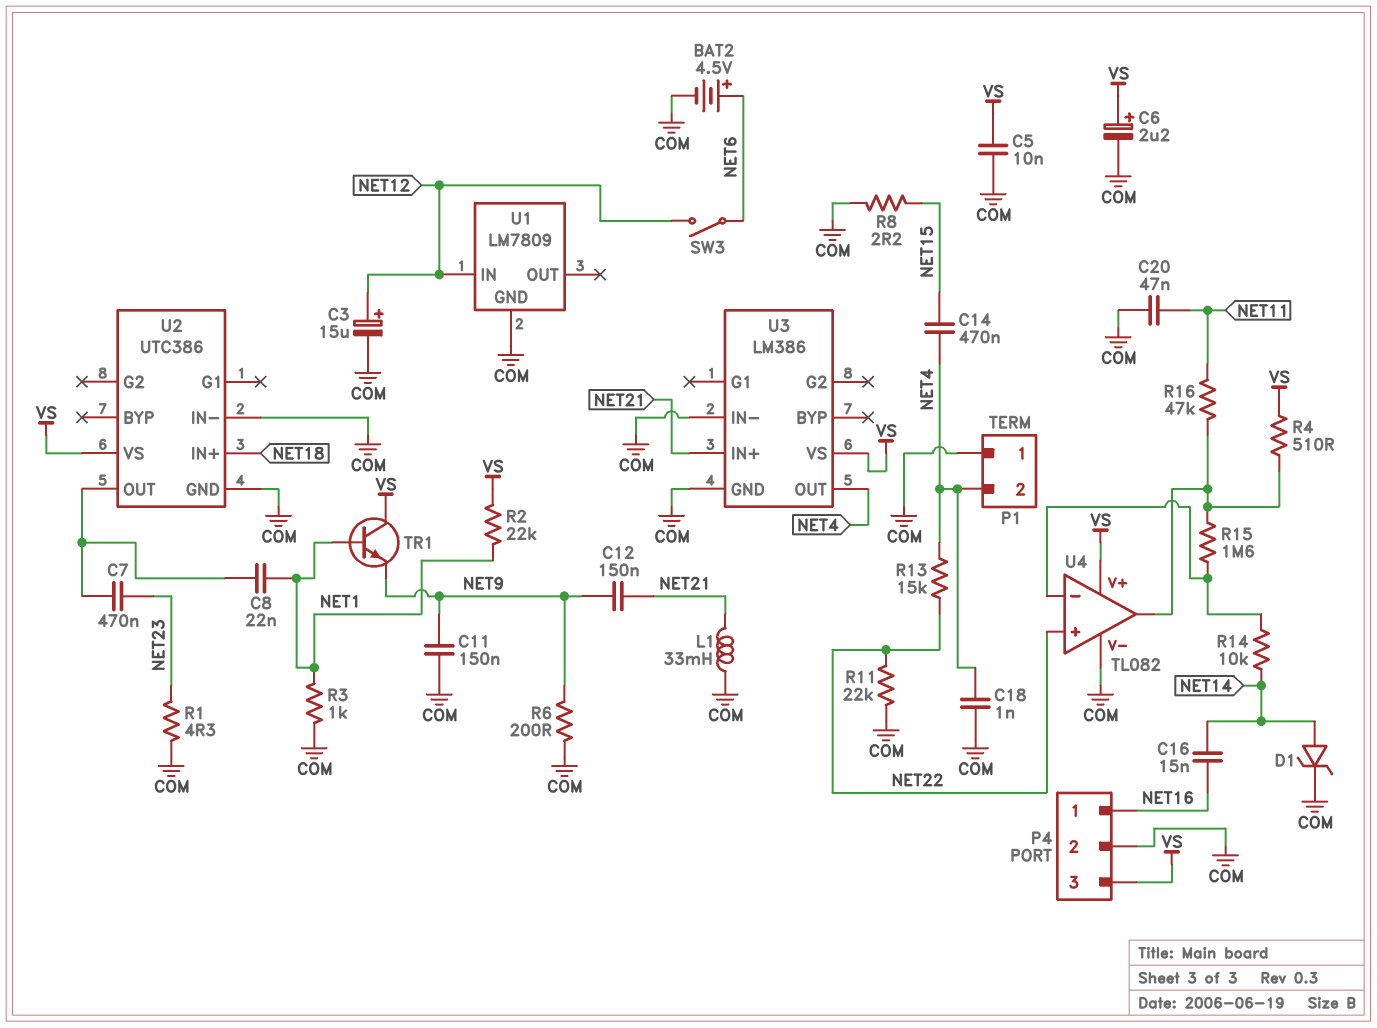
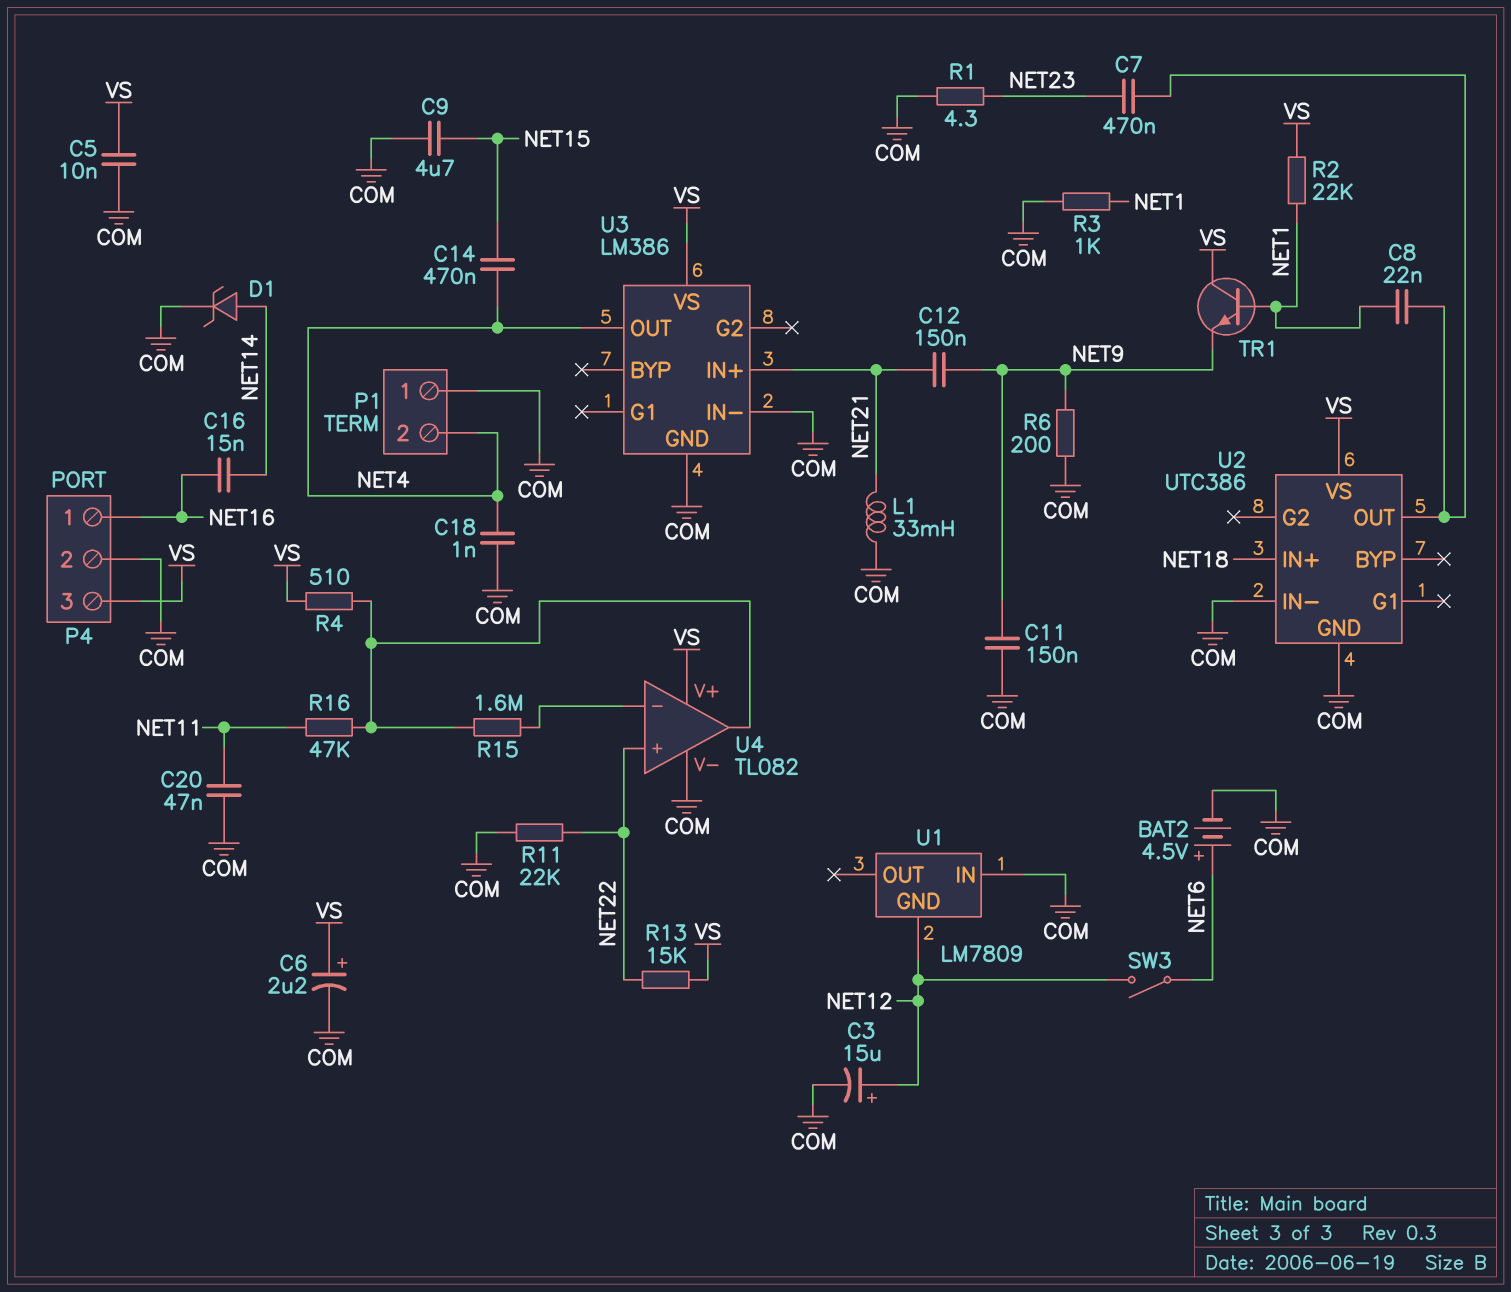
C9: none -> 4.7uF (COM, NET15)
R8: 2.2 (COM, NET15) -> none
R13: 15k (NET4, NET22) -> 15k (NET22, VS)
R14: 10k (NET14, U4/in-) -> none
U1 pin GND: COM -> NET12
U1 pin IN: NET12 -> COM

